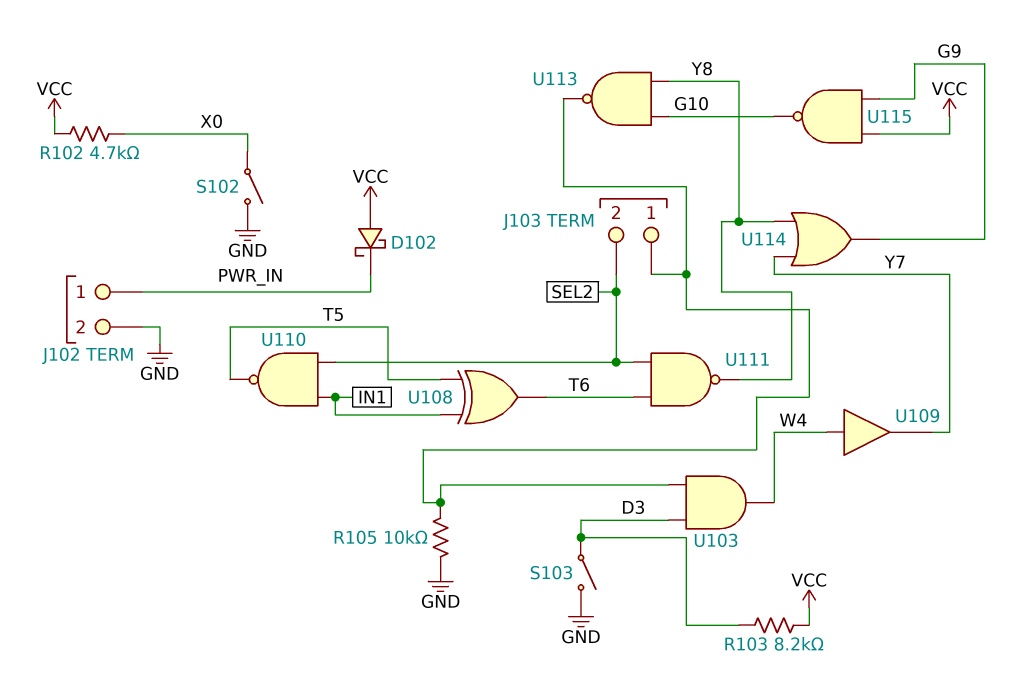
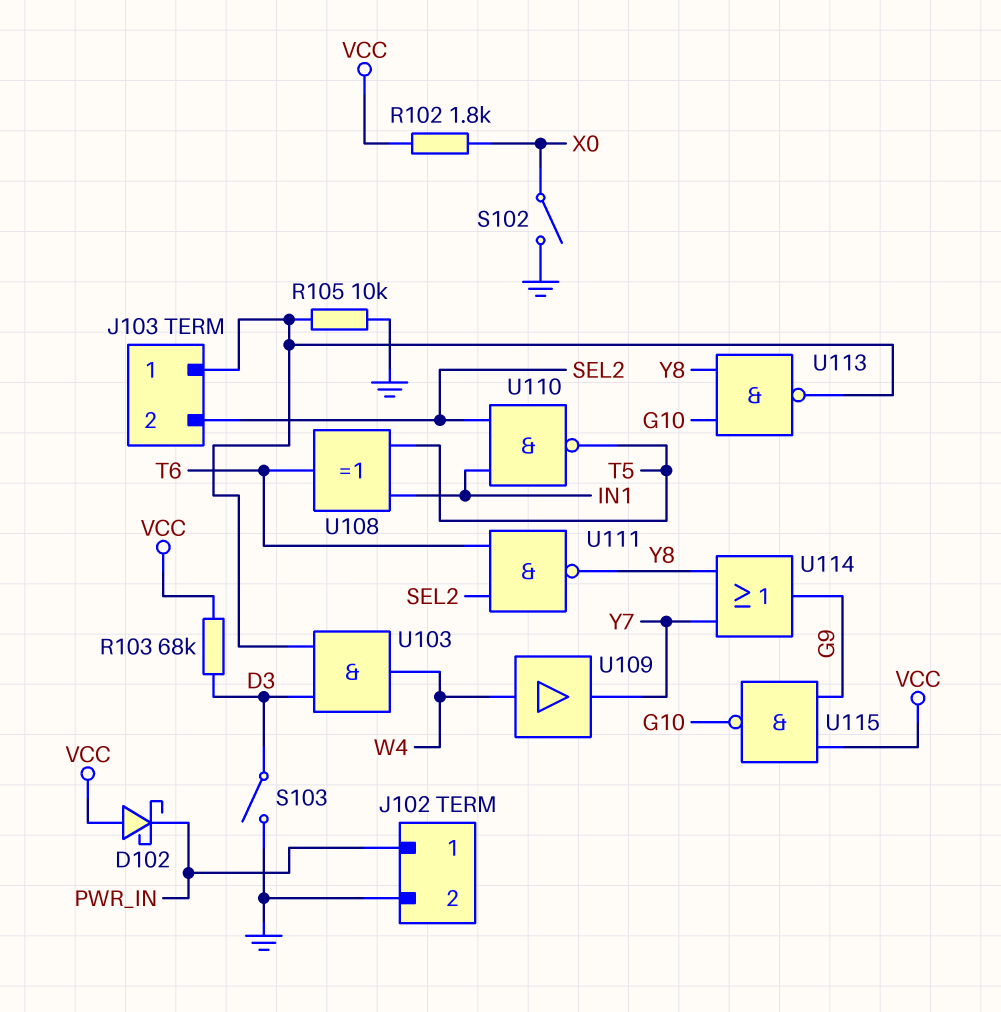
R102: 4.7k (VCC, X0) -> 1.8k (VCC, X0)
R103: 8.2k (D3, VCC) -> 68k (D3, VCC)

